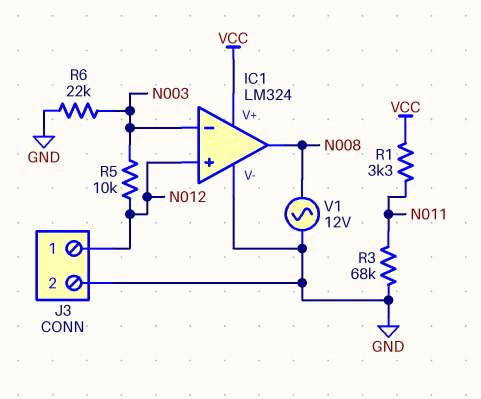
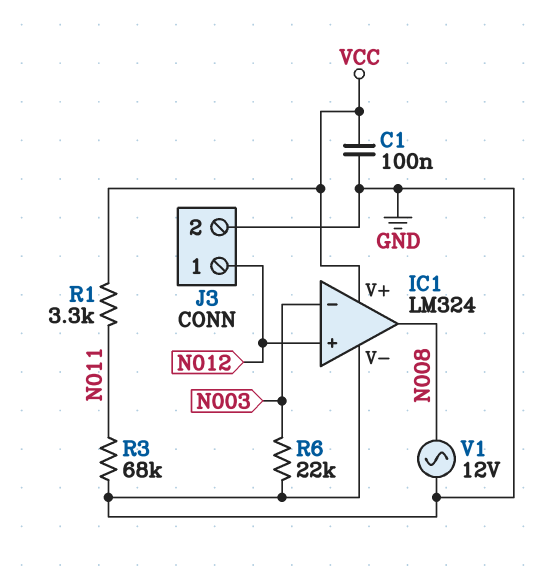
C1: none -> 100nF (GND, VCC)
R5: 10k (N003, N012) -> none

